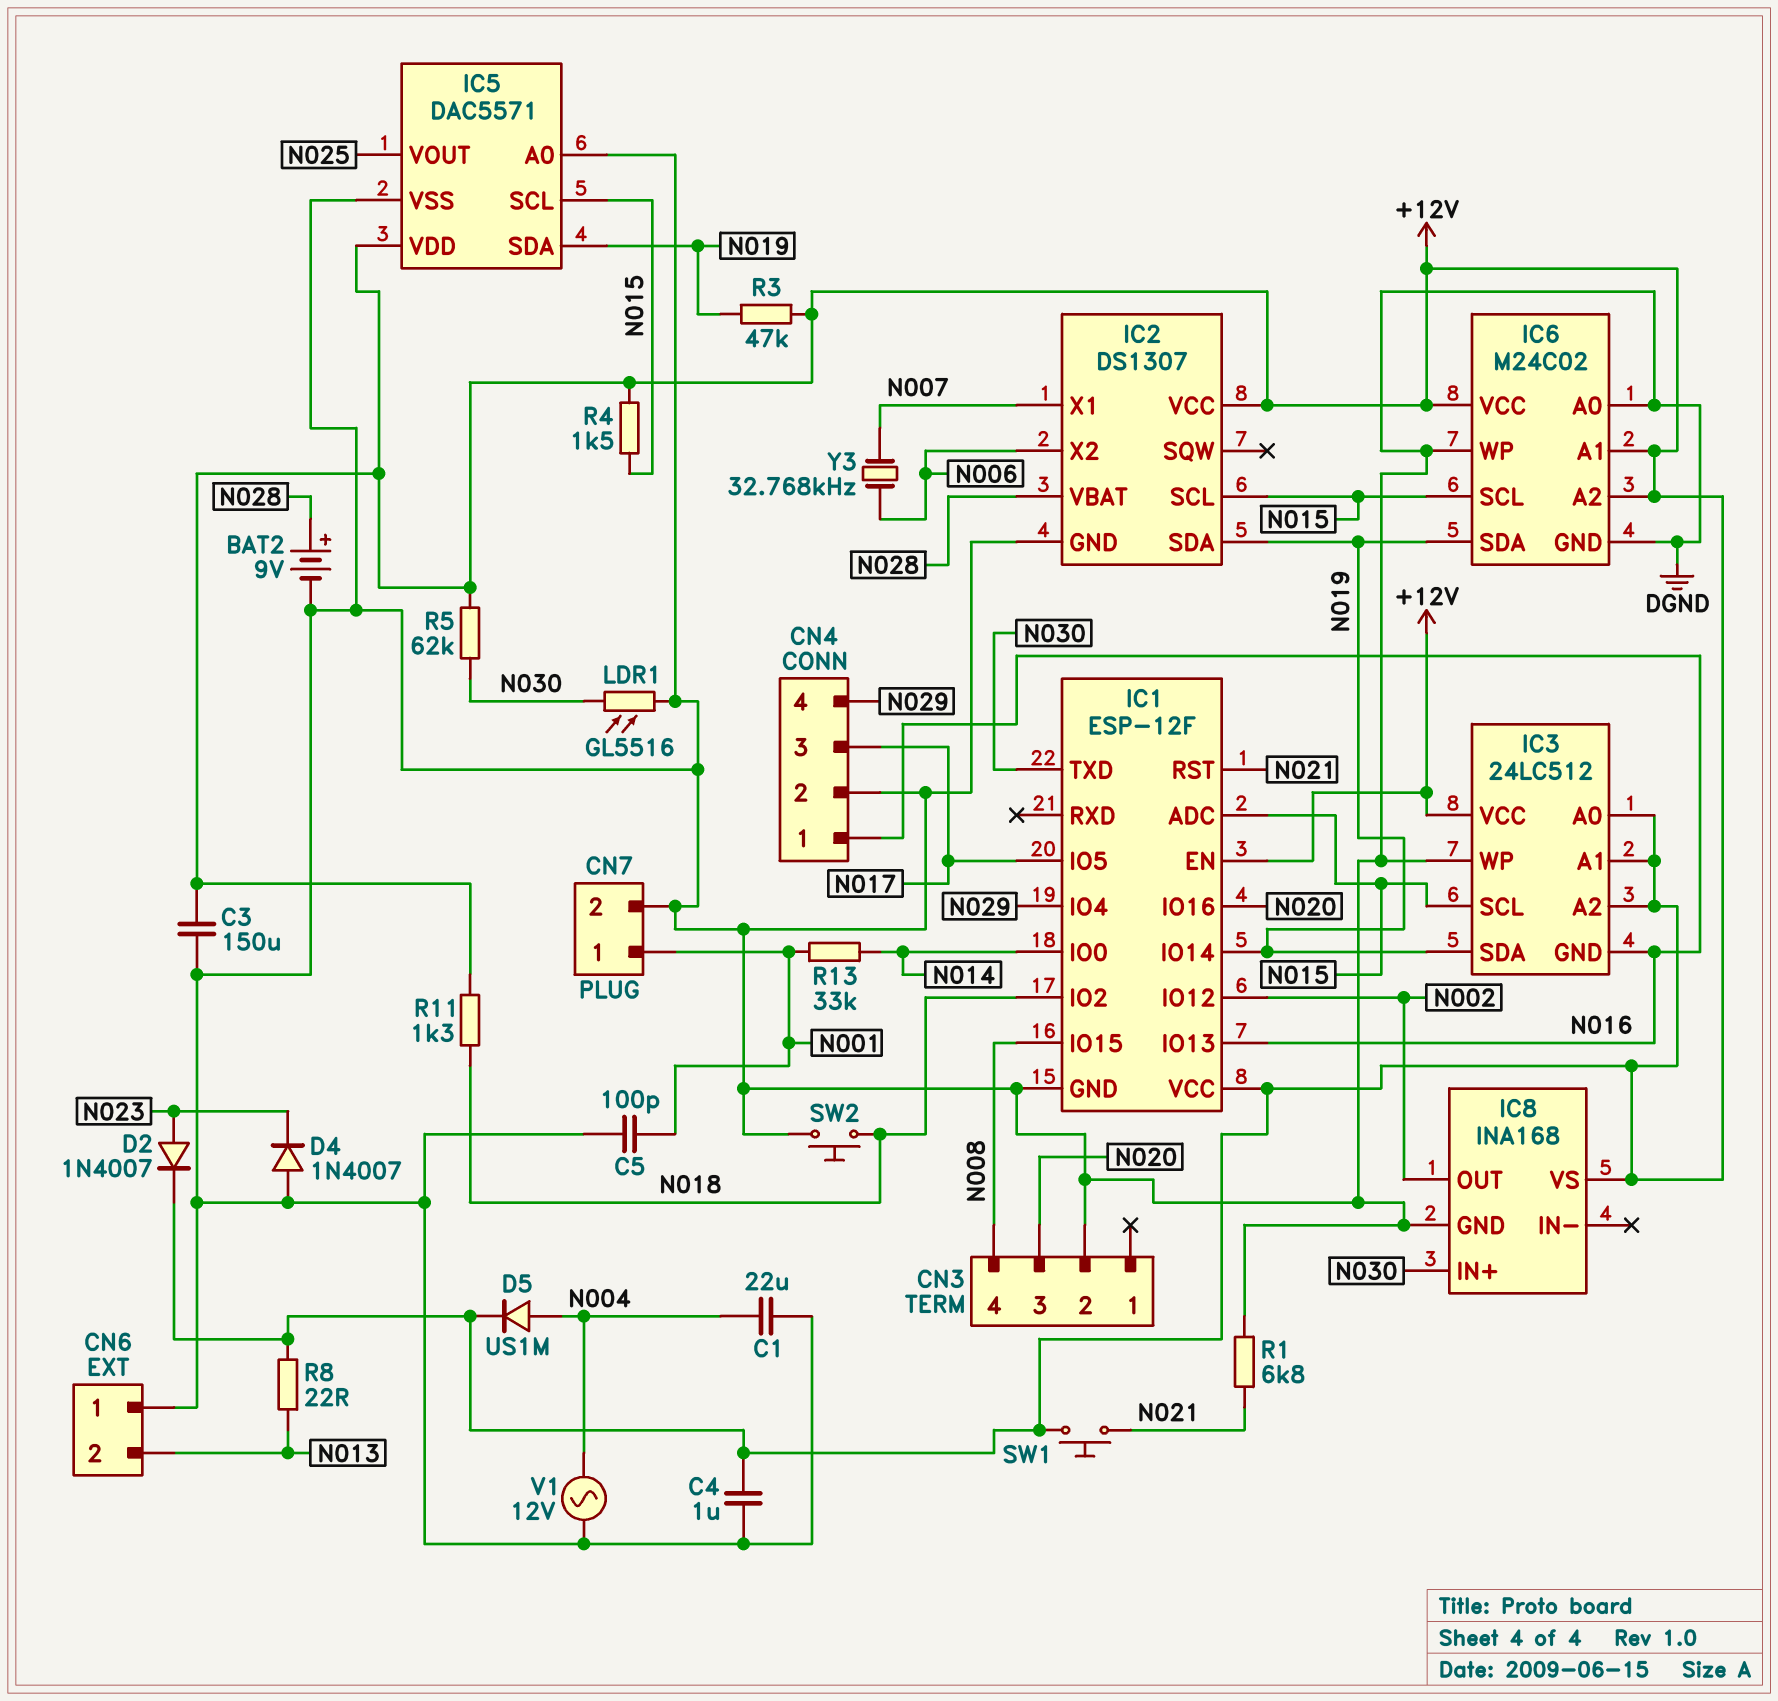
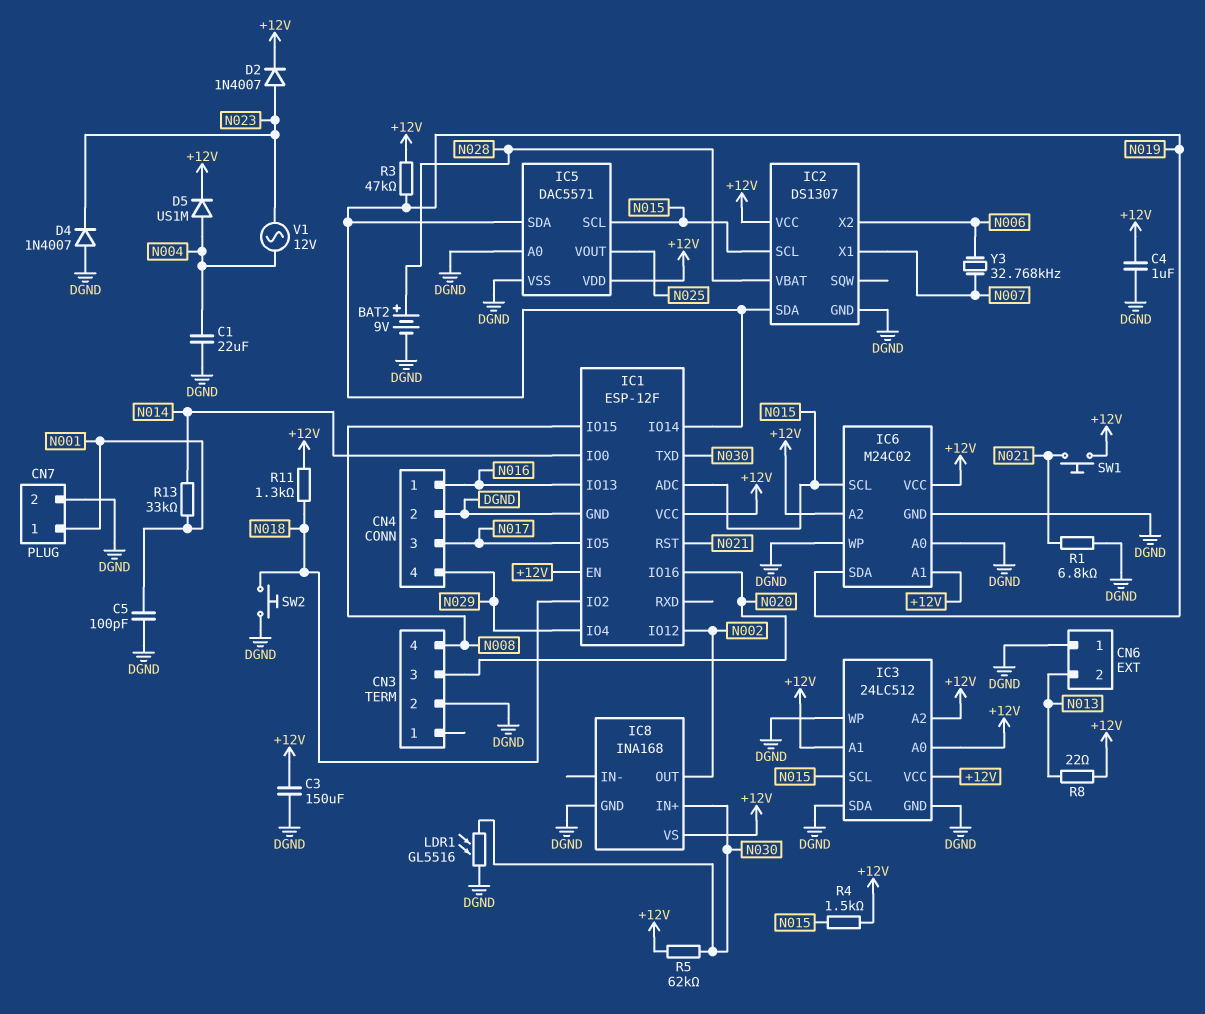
IC3 pin GND: N016 -> DGND
IC3 pin SDA: N019 -> DGND
V1: AC 12V (DGND, N004) -> AC 12V (N004, N023)

